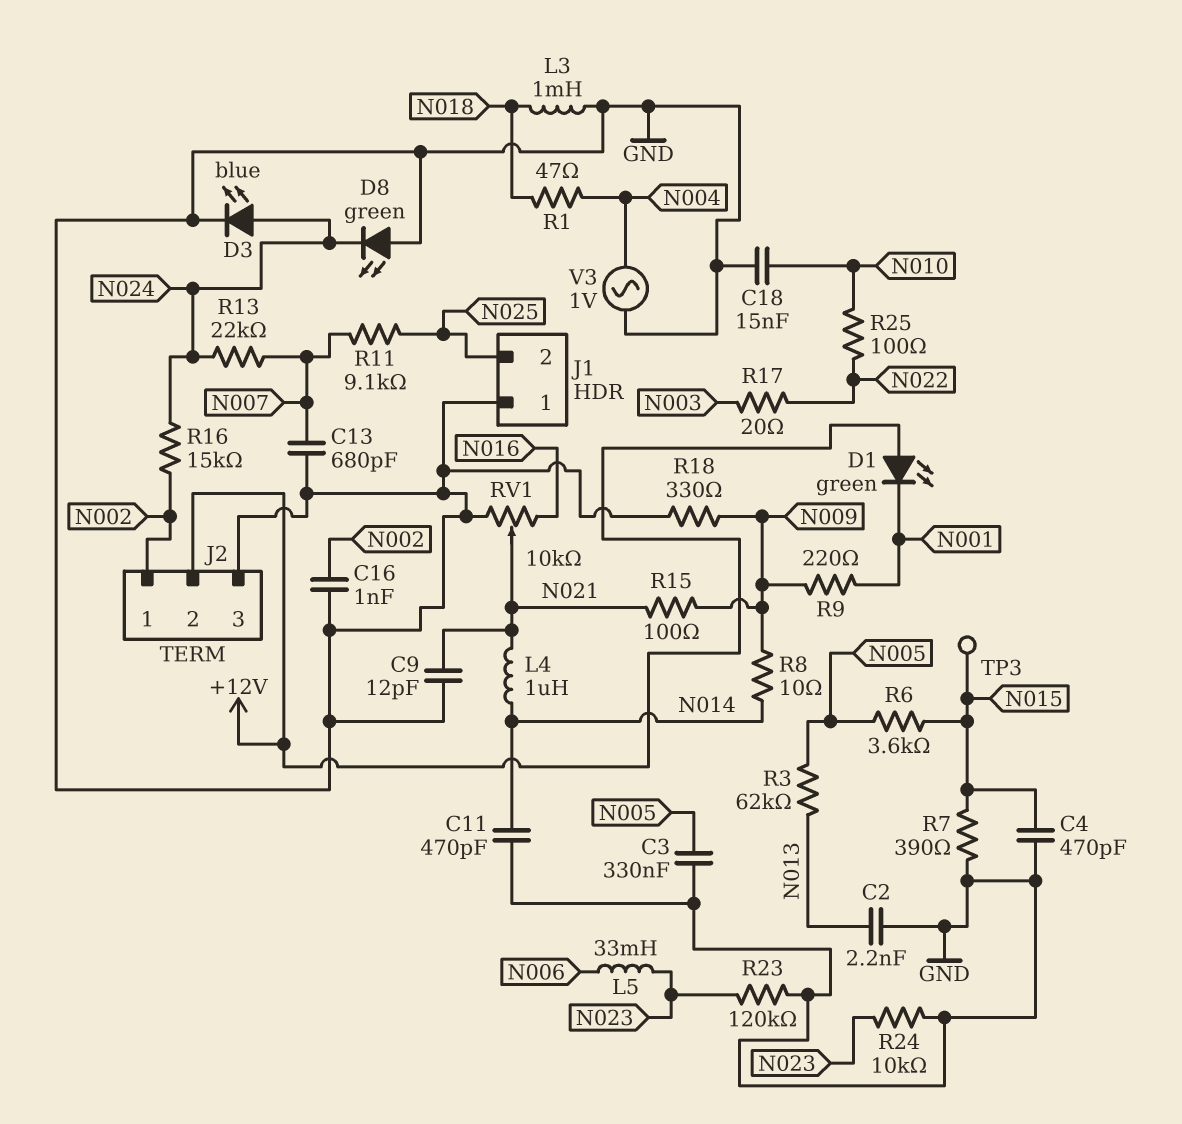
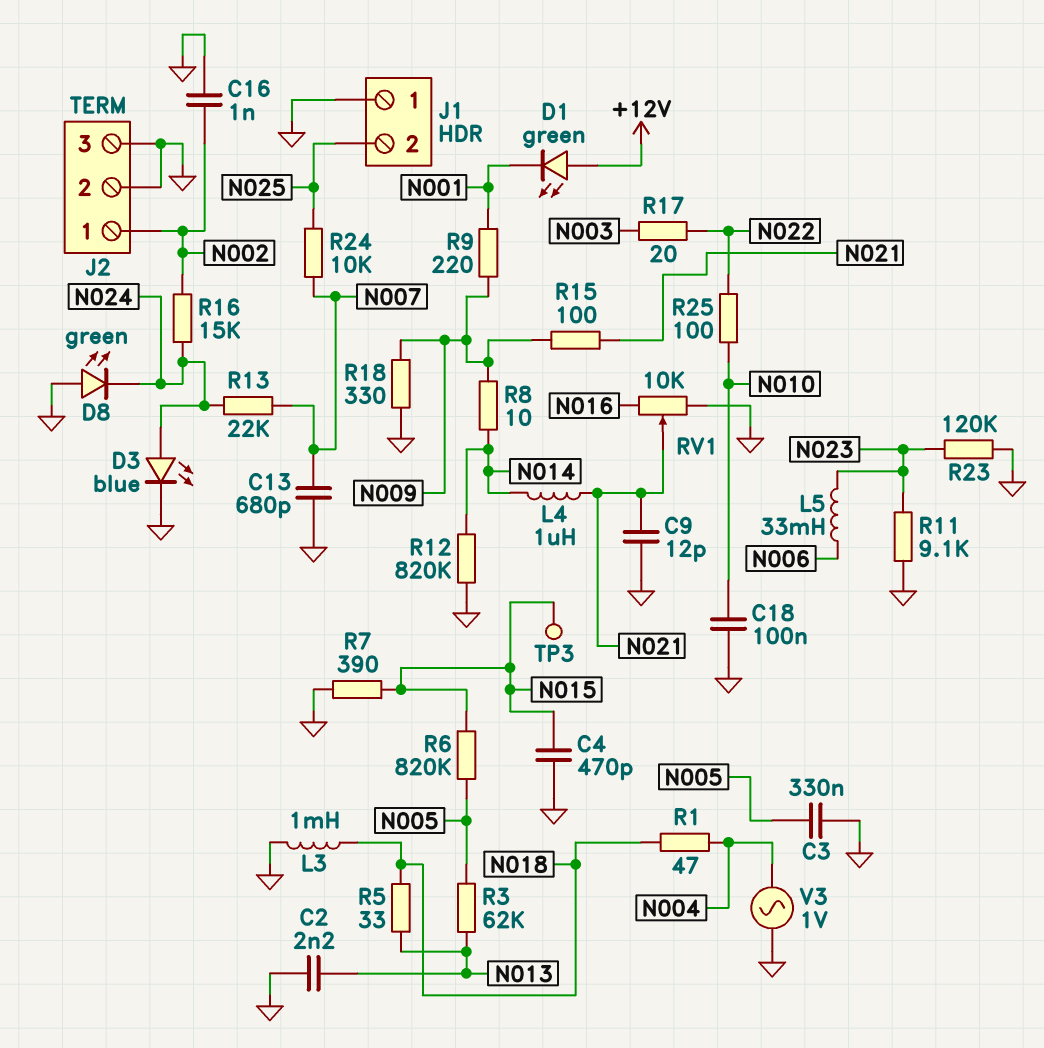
C11: 470pF (GND, N014) -> none
C18: 15nF (GND, N010) -> 100nF (GND, N010)
J2 pin 2: +12V -> GND
R5: none -> 33 (N013, N018)
R6: 3.6k (N005, N015) -> 820k (N005, N015)
R11: 9.1k (N007, N025) -> 9.1k (GND, N023)
R12: none -> 820k (GND, N014)
R24: 10k (GND, N023) -> 10k (N007, N025)

